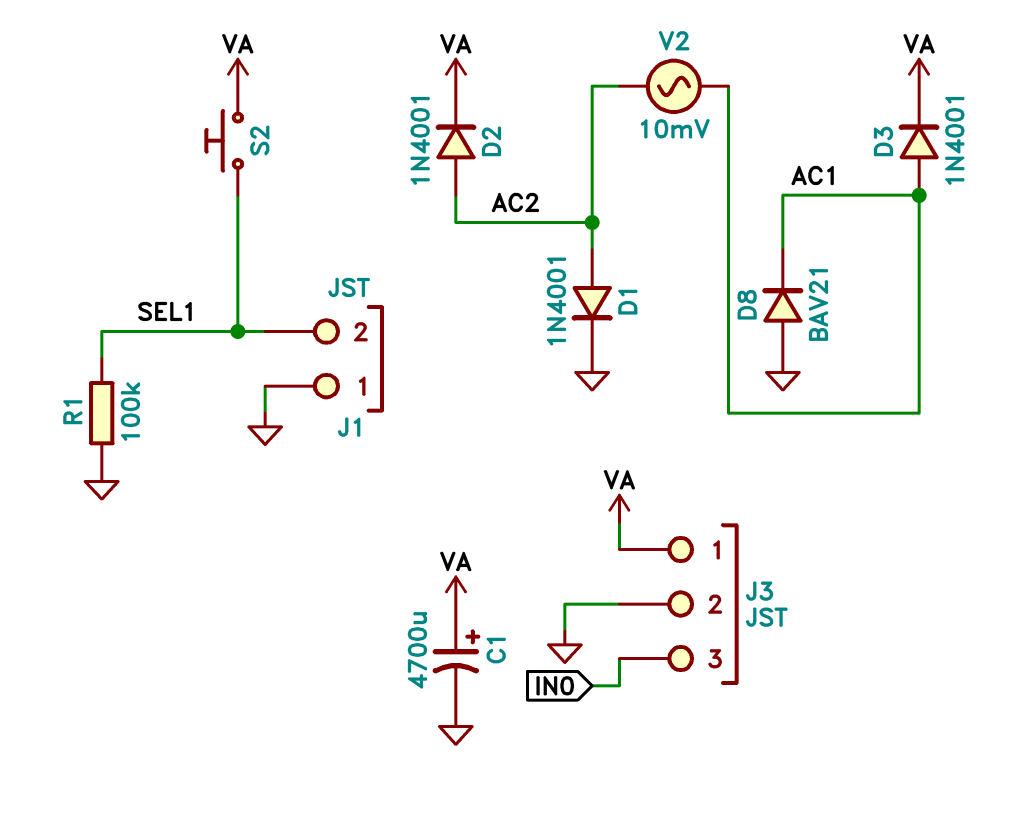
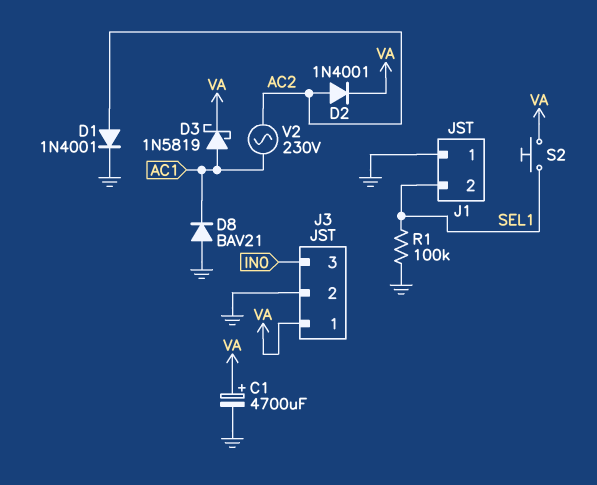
D3: diode 1N4001 (A AC1, K VA) -> schottky 1N5819 (A AC1, K VA)
V2: AC 10mV (AC1, AC2) -> AC 230V (AC1, AC2)

